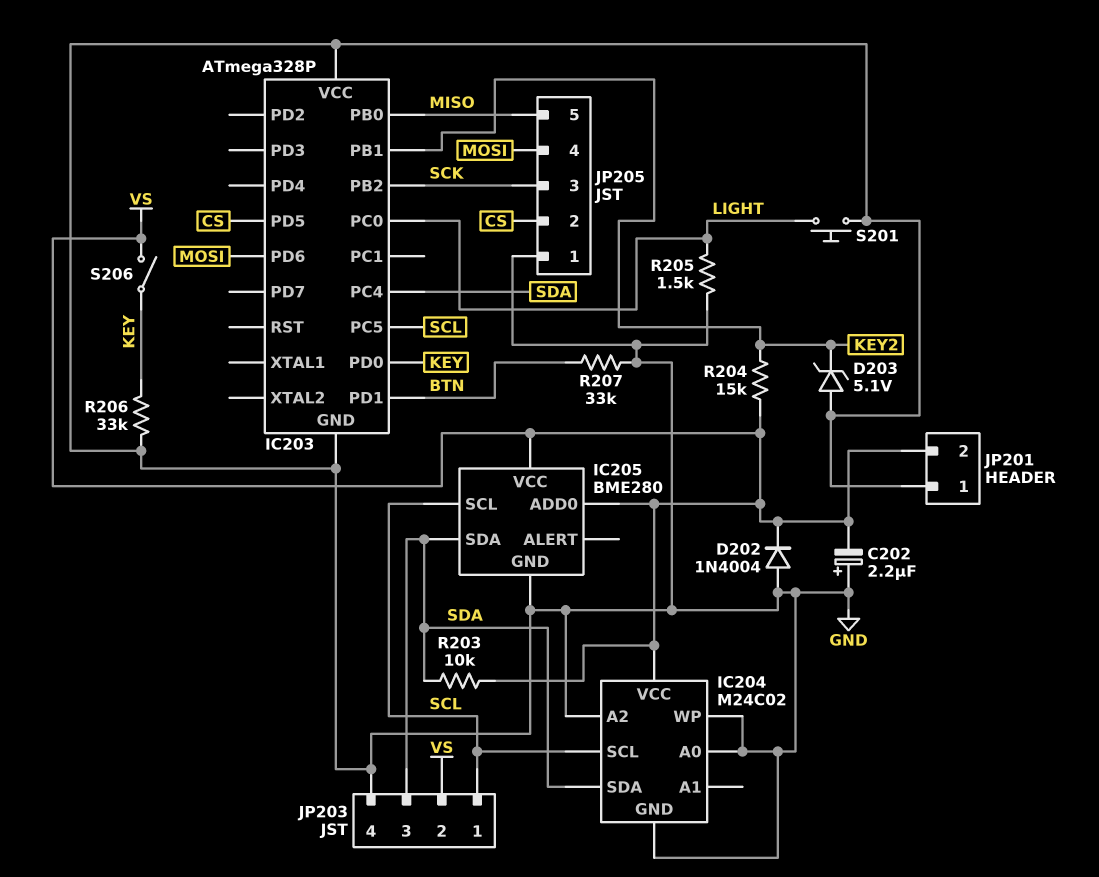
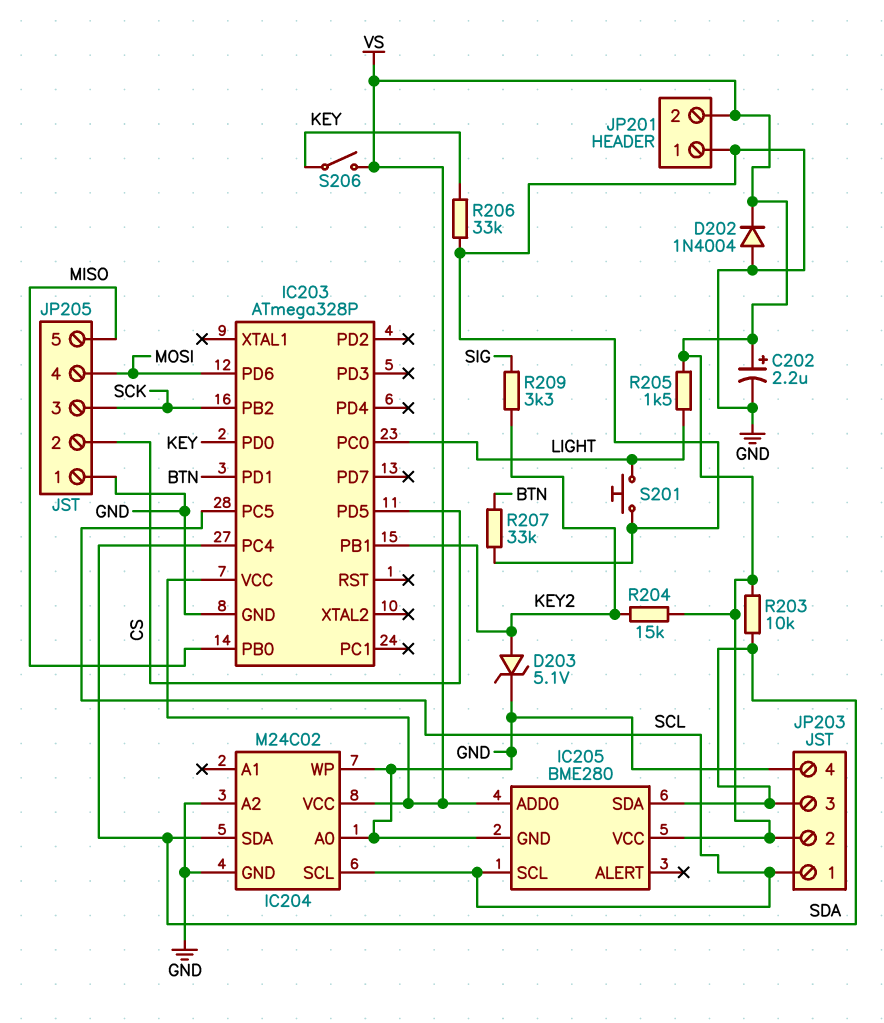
C202: 2.2uF (plus GND, minus VS) -> 2.2uF (plus VS, minus GND)
D203: zener 5.1V (A GND, K KEY2) -> zener 5.1V (A KEY2, K GND)
IC203 pin VCC: GND -> VS
R205: 1.5k (GND, LIGHT) -> 1.5k (LIGHT, VS)
R209: none -> 3.3k (KEY2, SIG)

